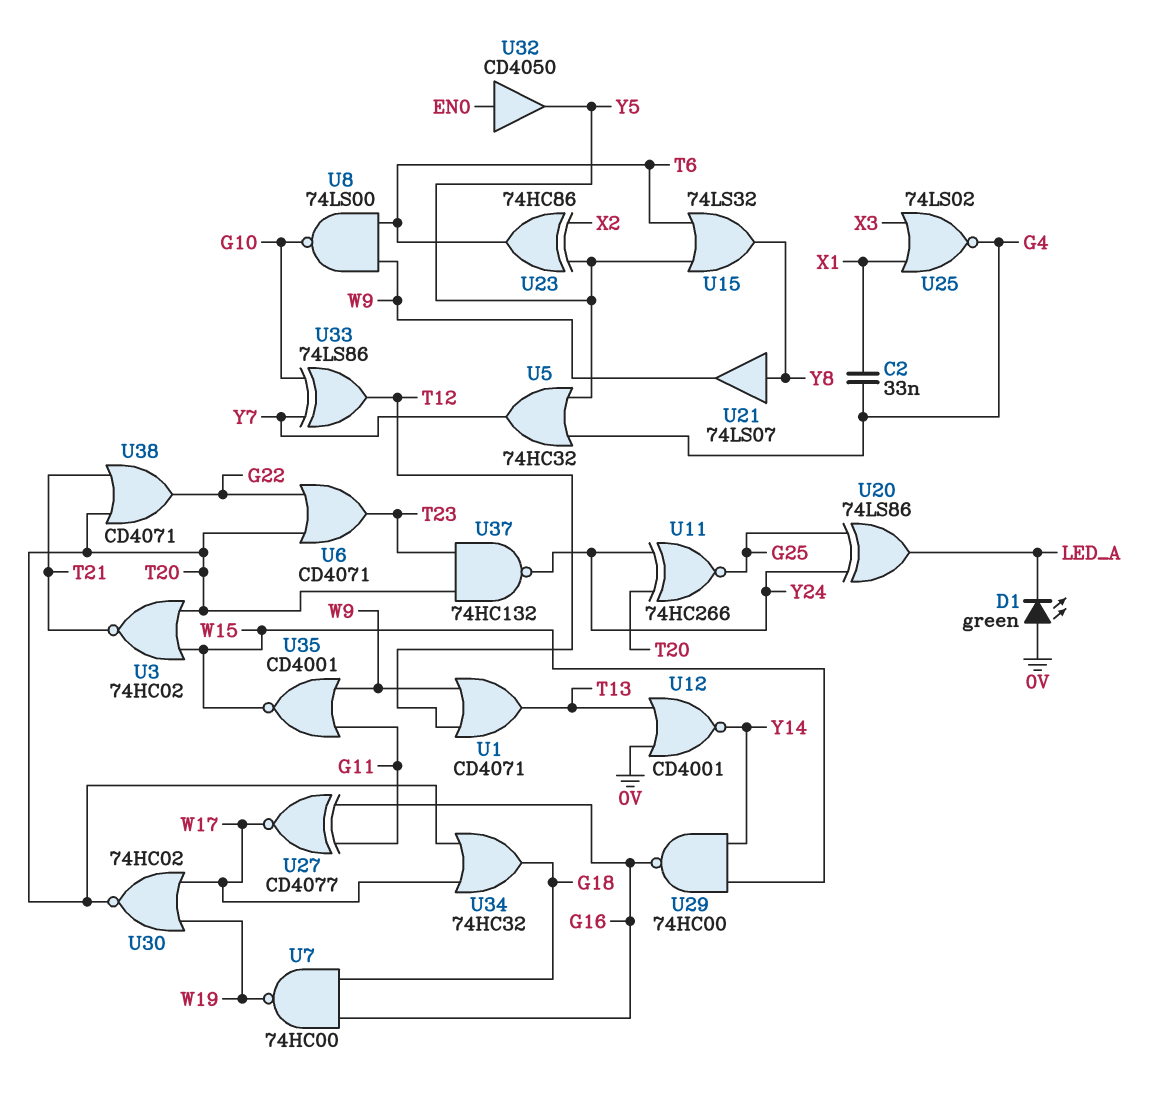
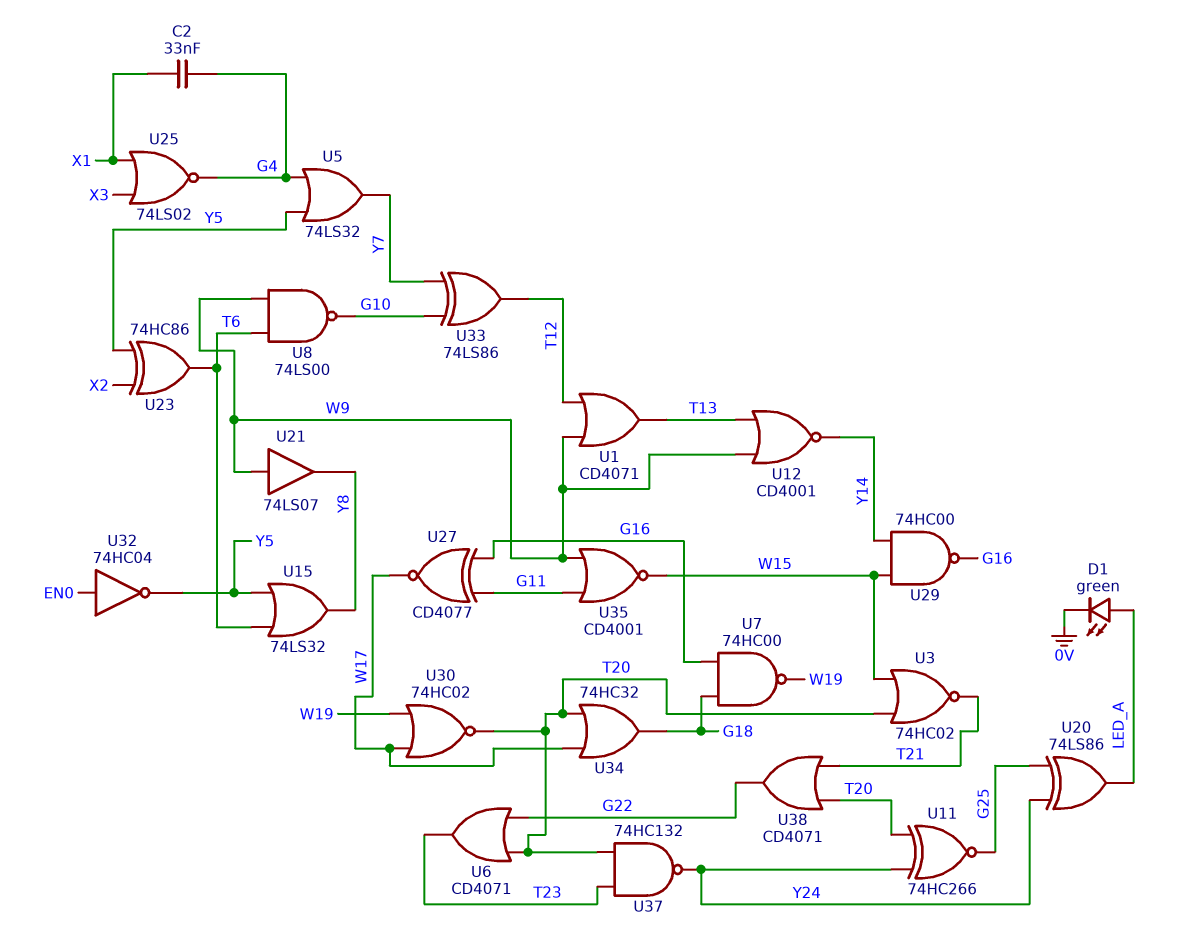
D1: LED green (A 0V, K LED_A) -> LED green (A LED_A, K 0V)
U5: OR 74HC32 (in G4, in Y5, out Y7) -> OR 74LS32 (in G4, in Y5, out Y7)
U12: NOR CD4001 (in 0V, in T13, out Y14) -> NOR CD4001 (in T13, in W9, out Y14)
U21: buffer 74LS07 (in Y8, out W9) -> buffer 74LS07 (in W9, out Y8)
U32: buffer CD4050 (in EN0, out Y5) -> NOT 74HC04 (in EN0, out Y5)

